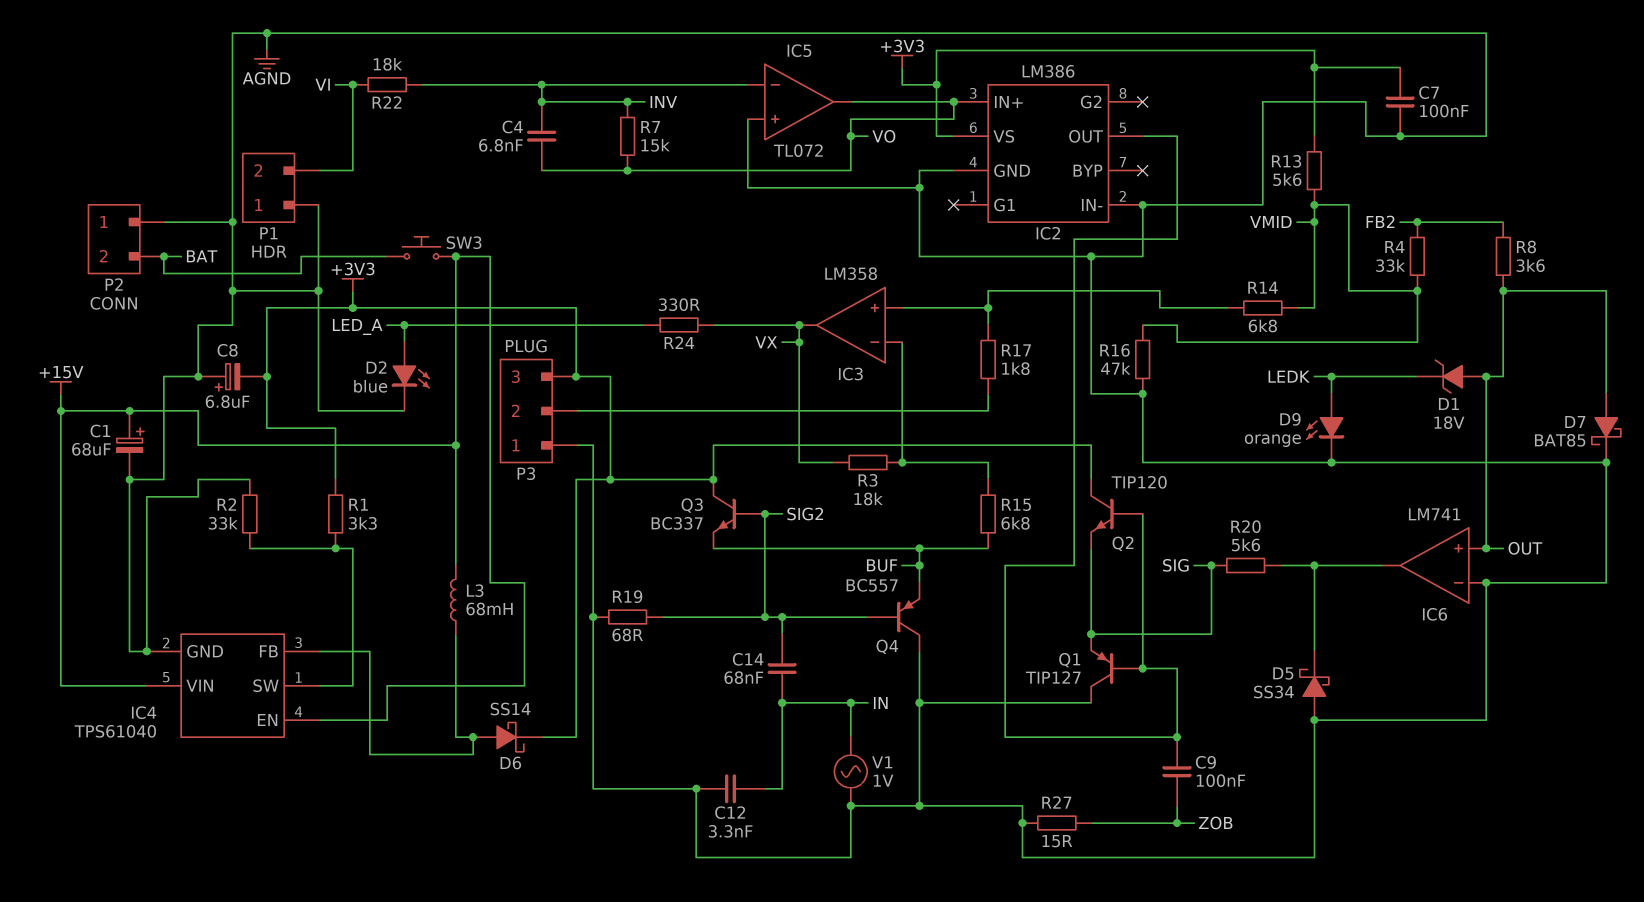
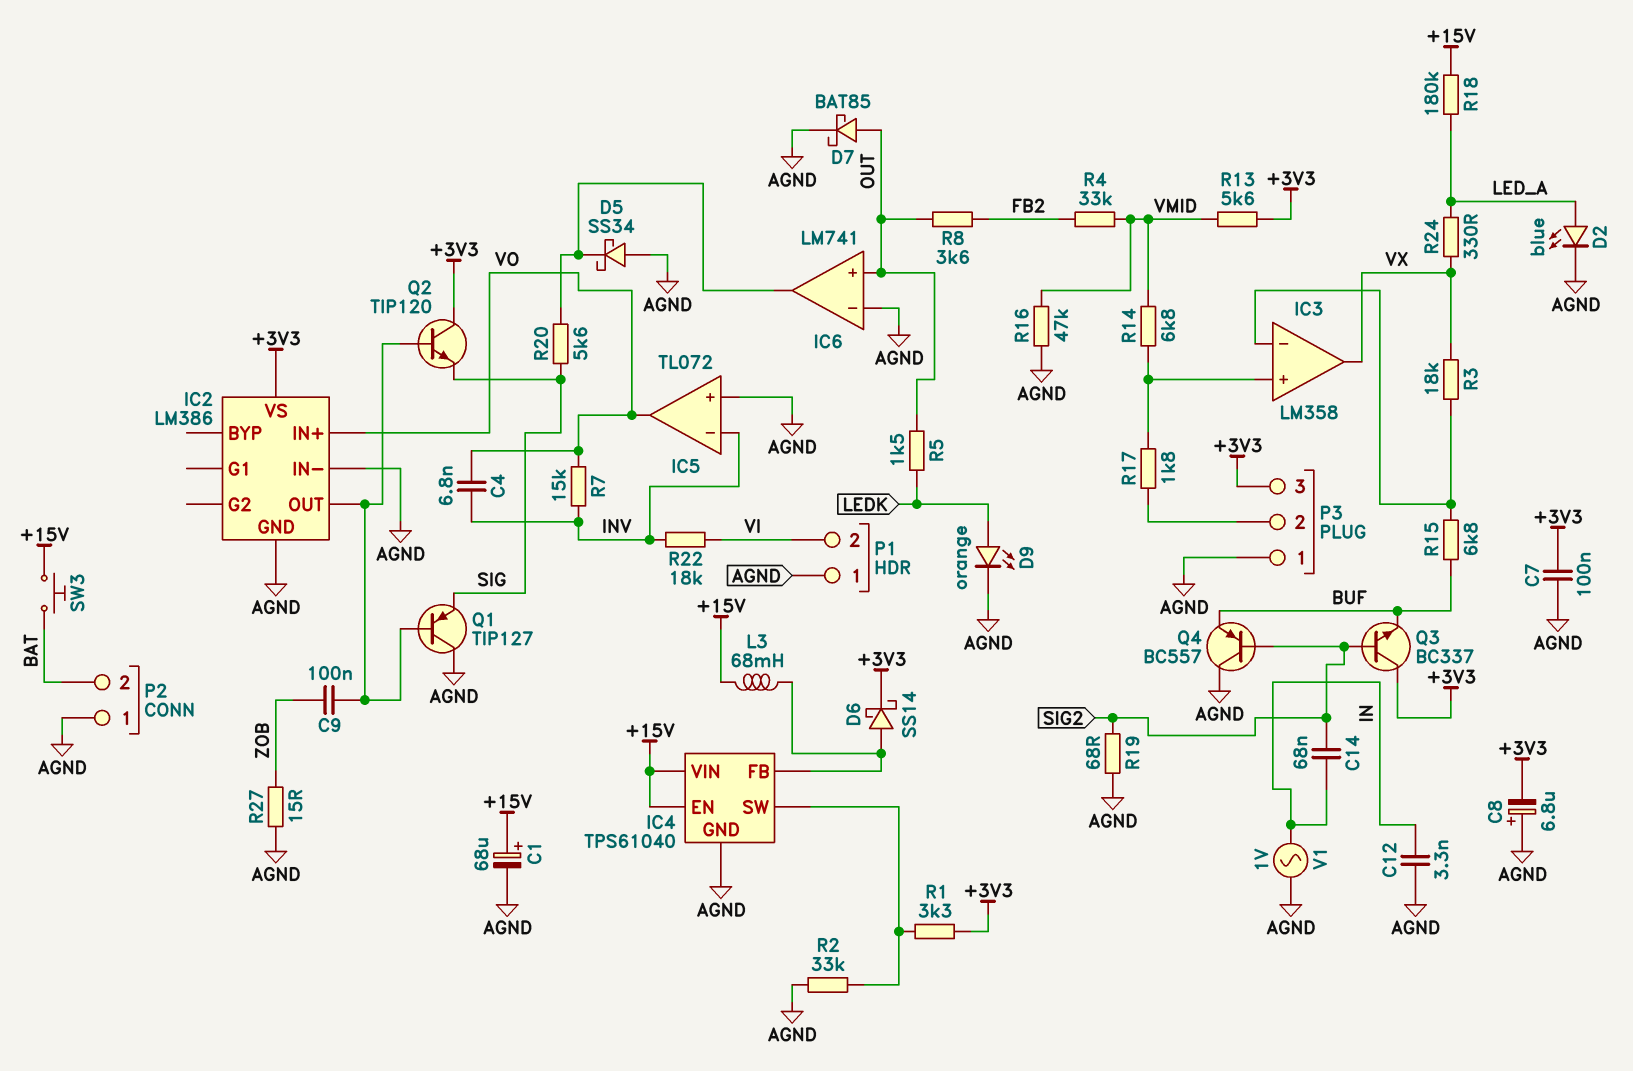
D1: zener 18V (A OUT, K LEDK) -> none
R5: none -> 1.5k (LEDK, OUT)
R18: none -> 180k (+15V, LED_A)

